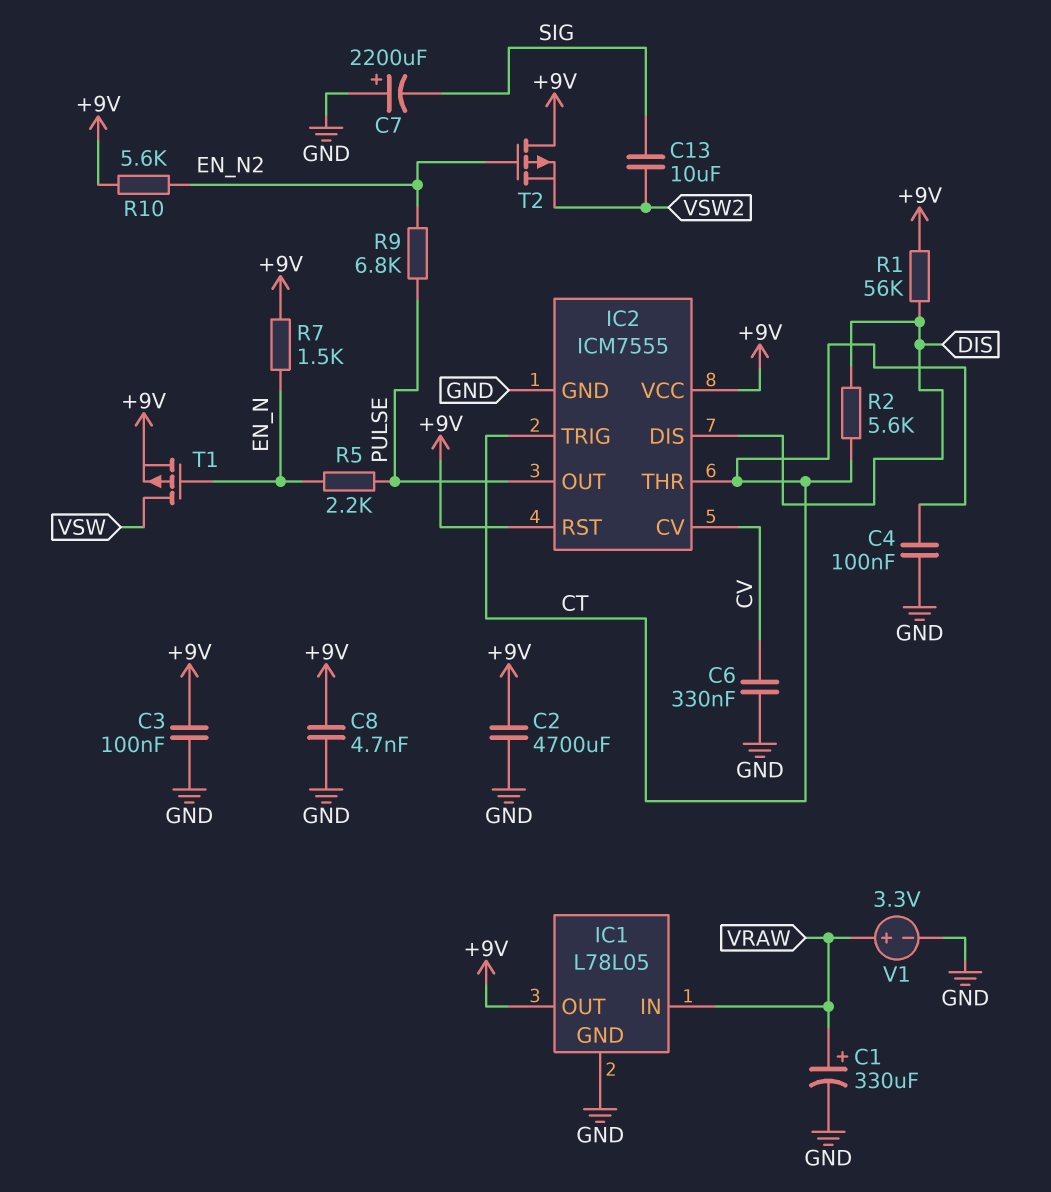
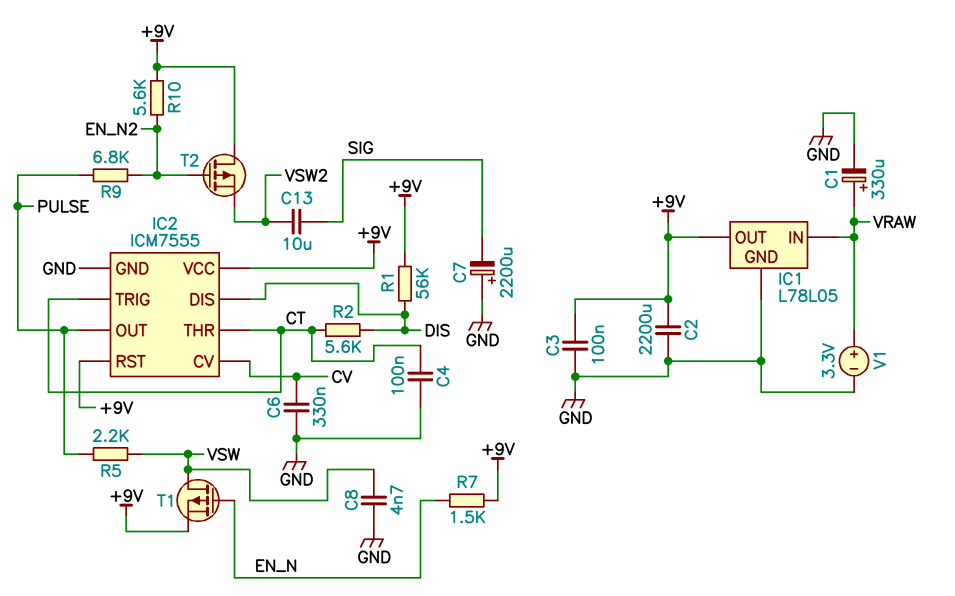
C2: 4700uF (+9V, GND) -> 2200uF (+9V, GND)
C8: 4.7nF (+9V, GND) -> 4.7nF (GND, VSW)
R5: 2.2k (EN_N, PULSE) -> 2.2k (PULSE, VSW)

